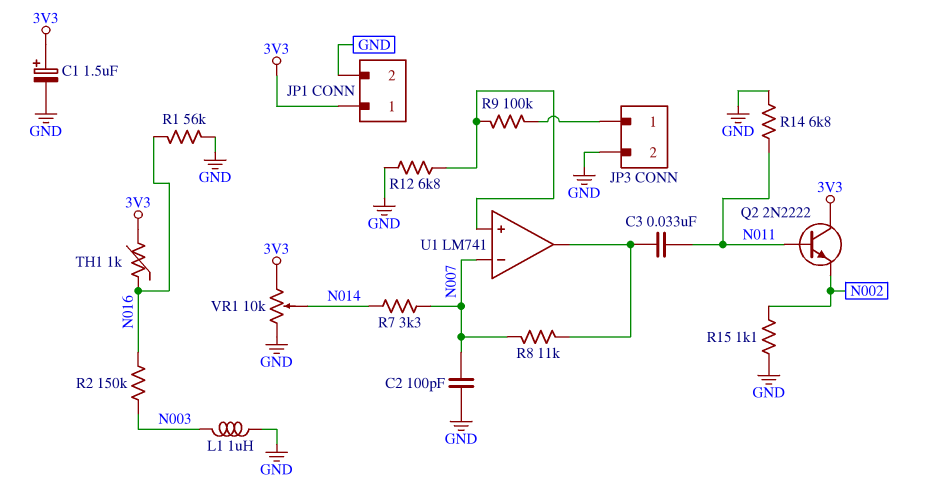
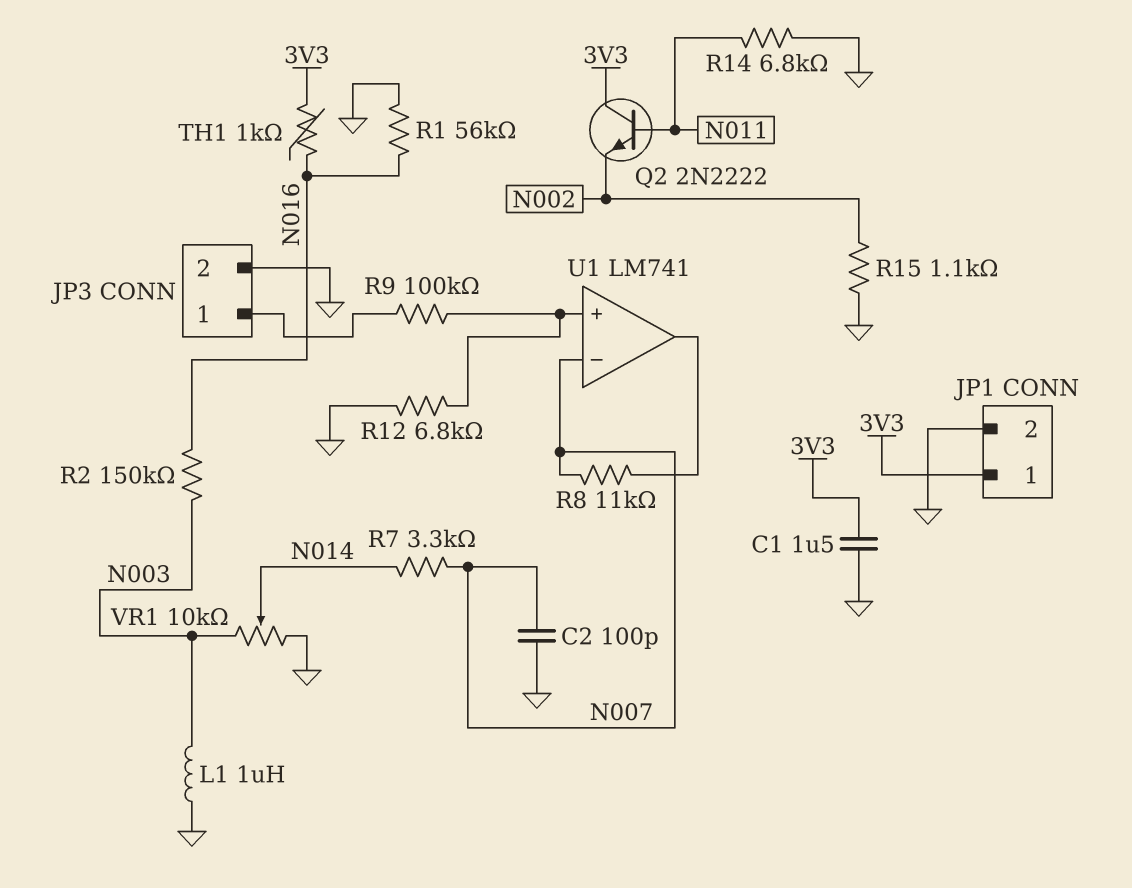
C1: 1.5uF (plus 3V3, minus GND) -> 1.5uF (3V3, GND)
C3: 33nF (N011, U1/out) -> none
VR1: 10k (3V3, GND, wiper N014) -> 10k (GND, N003, wiper N014)

